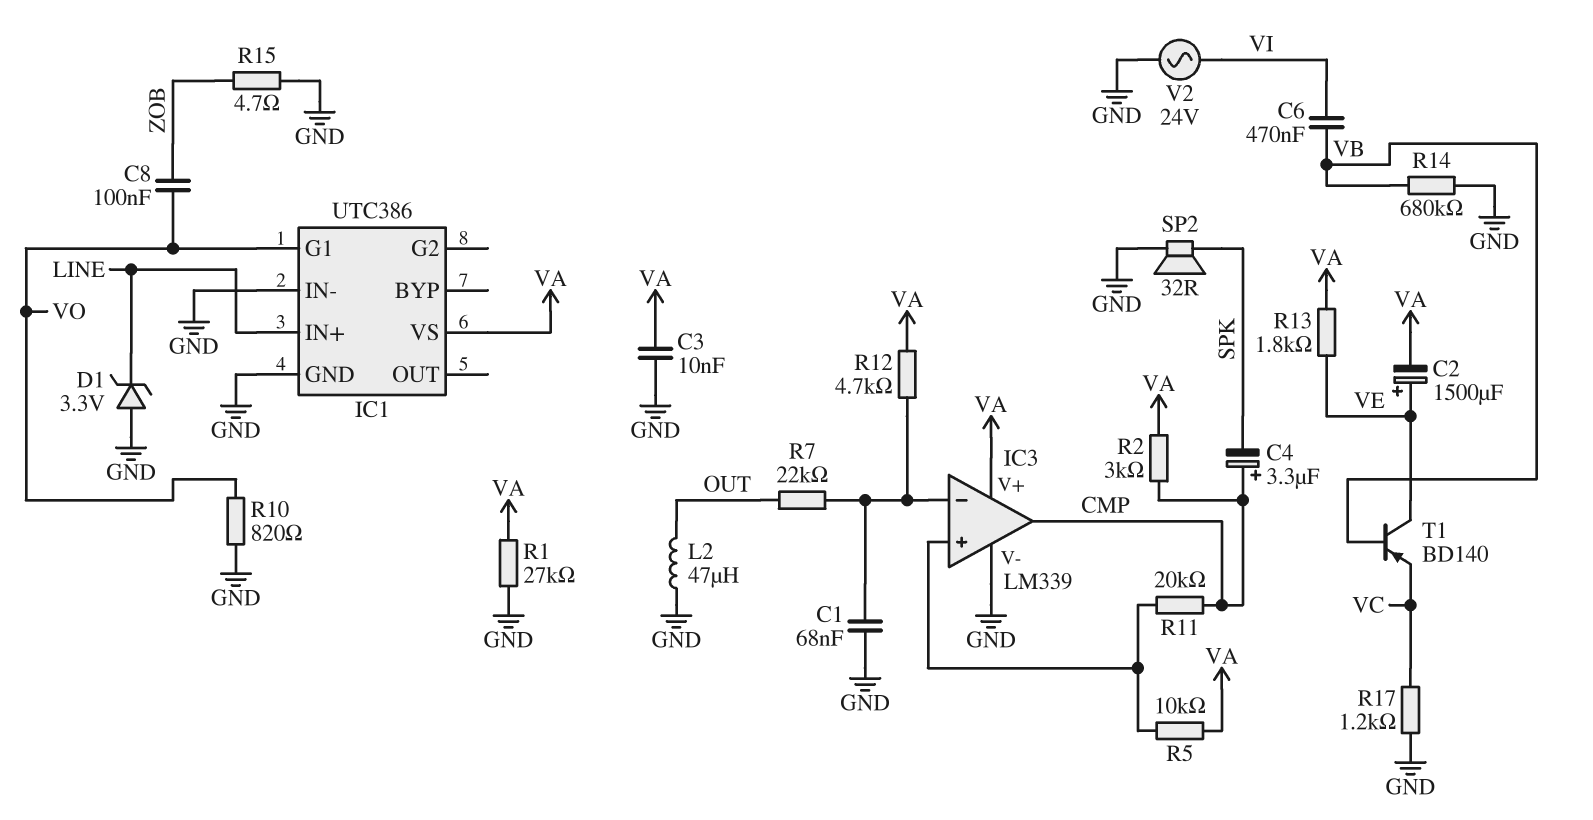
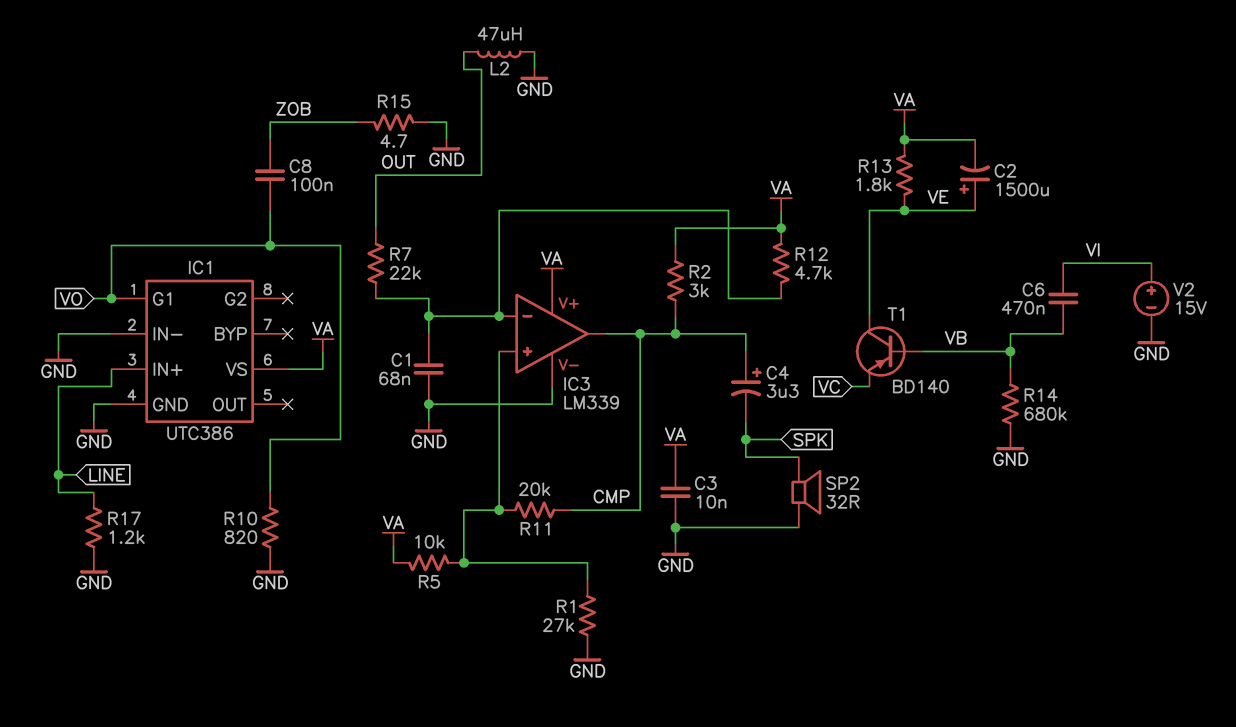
D1: zener 3.3V (A GND, K LINE) -> none
R1: 27k (GND, VA) -> 27k (GND, IC3/in+)
R17: 1.2k (GND, VC) -> 1.2k (GND, LINE)
V2: AC 24V (GND, VI) -> 15V (plus VI, minus GND)

